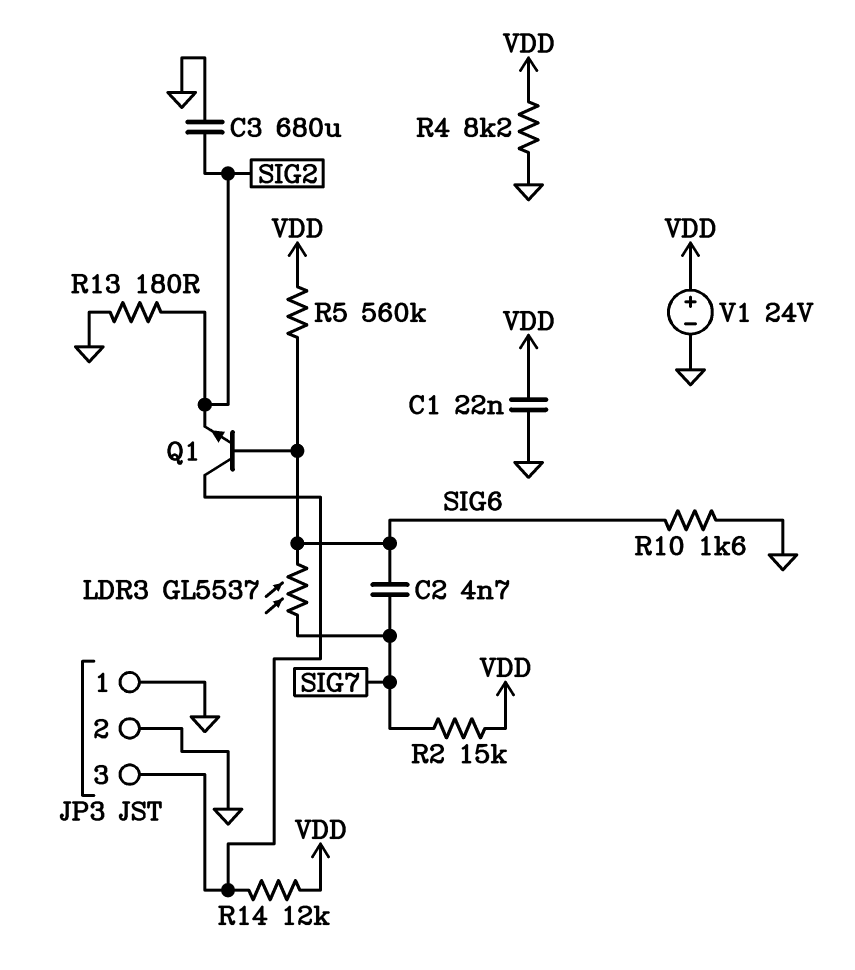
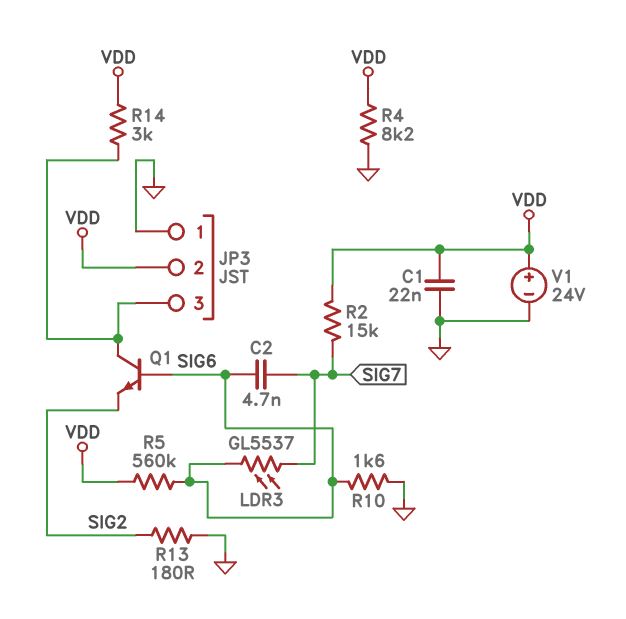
C3: 680uF (GND, SIG2) -> none
JP3 pin 2: GND -> VDD
R14: 12k (JP3/3, VDD) -> 3k (JP3/3, VDD)

